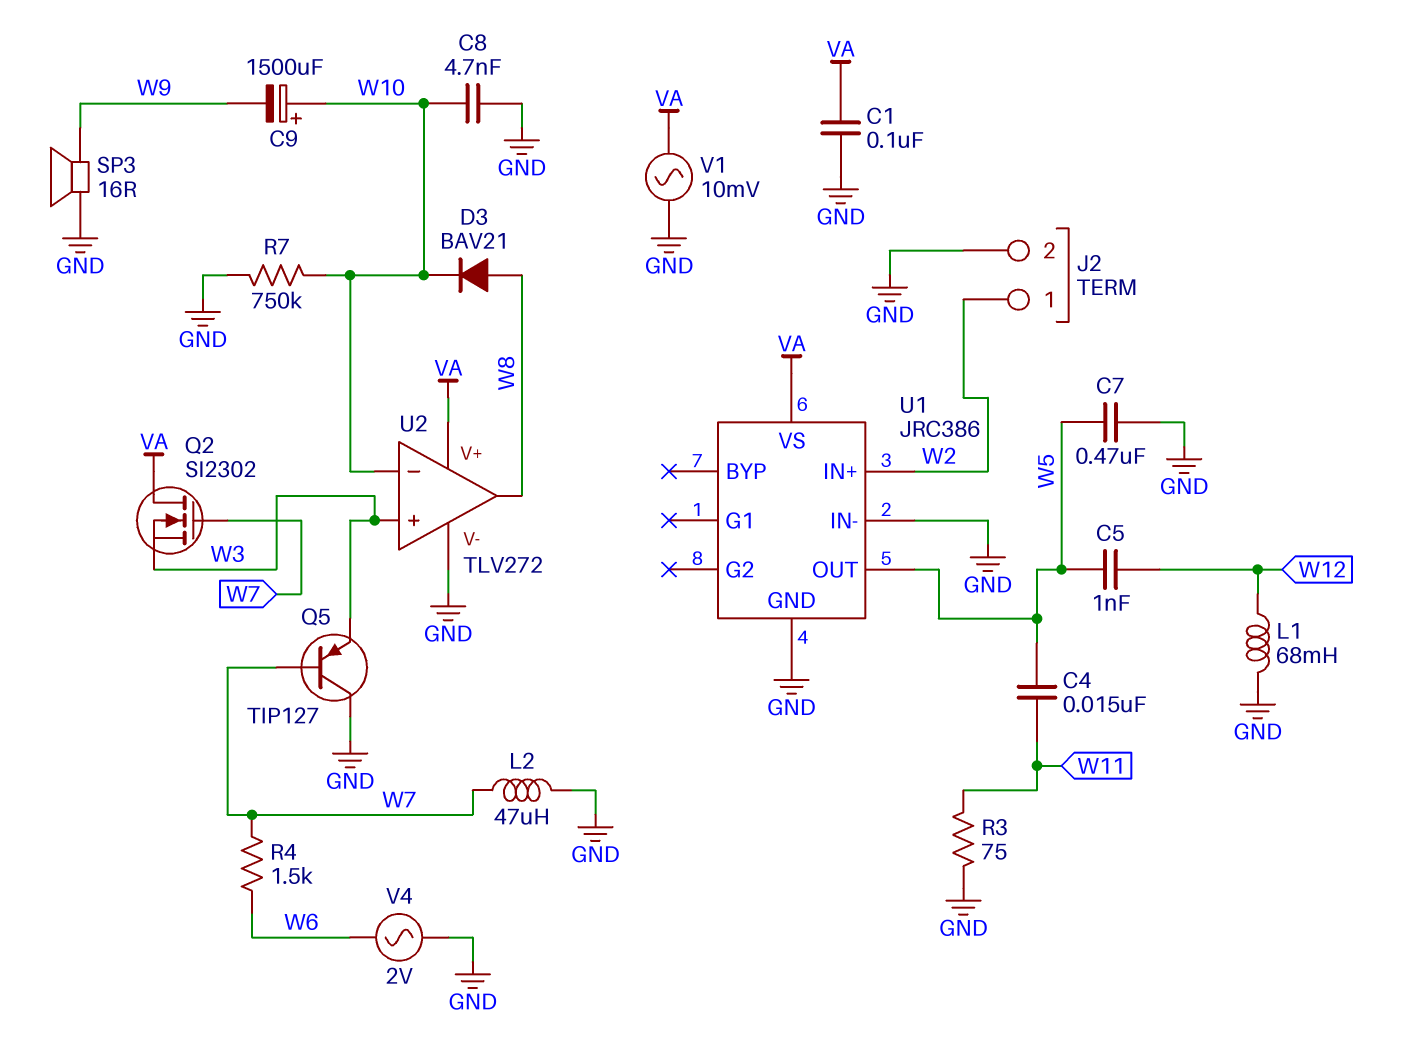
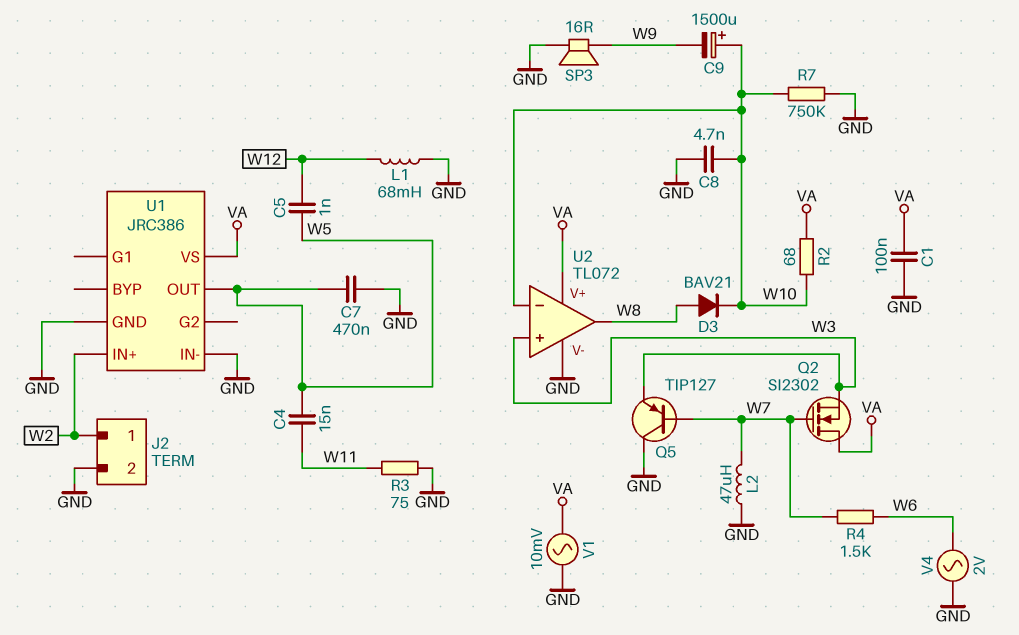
R2: none -> 68 (VA, W10)
U2: TLV272 -> TL072

